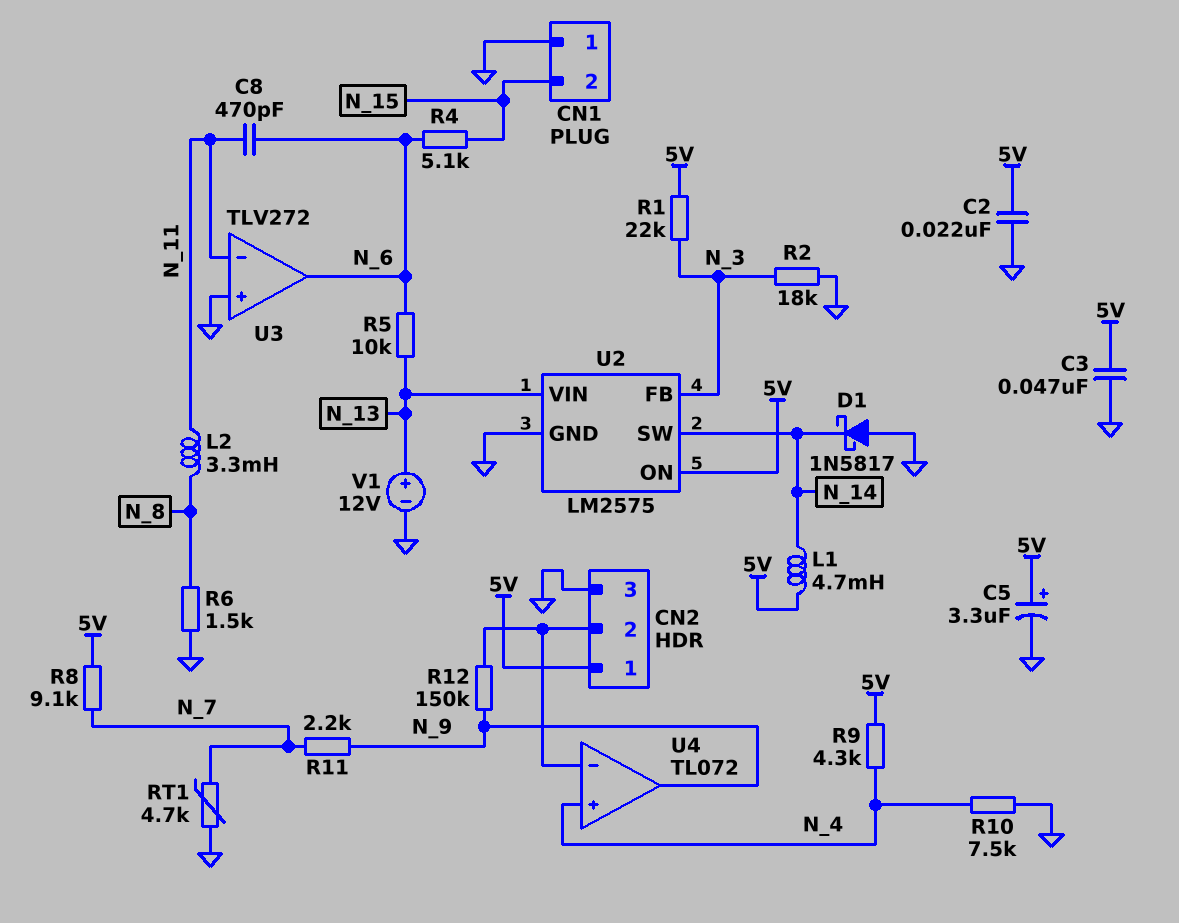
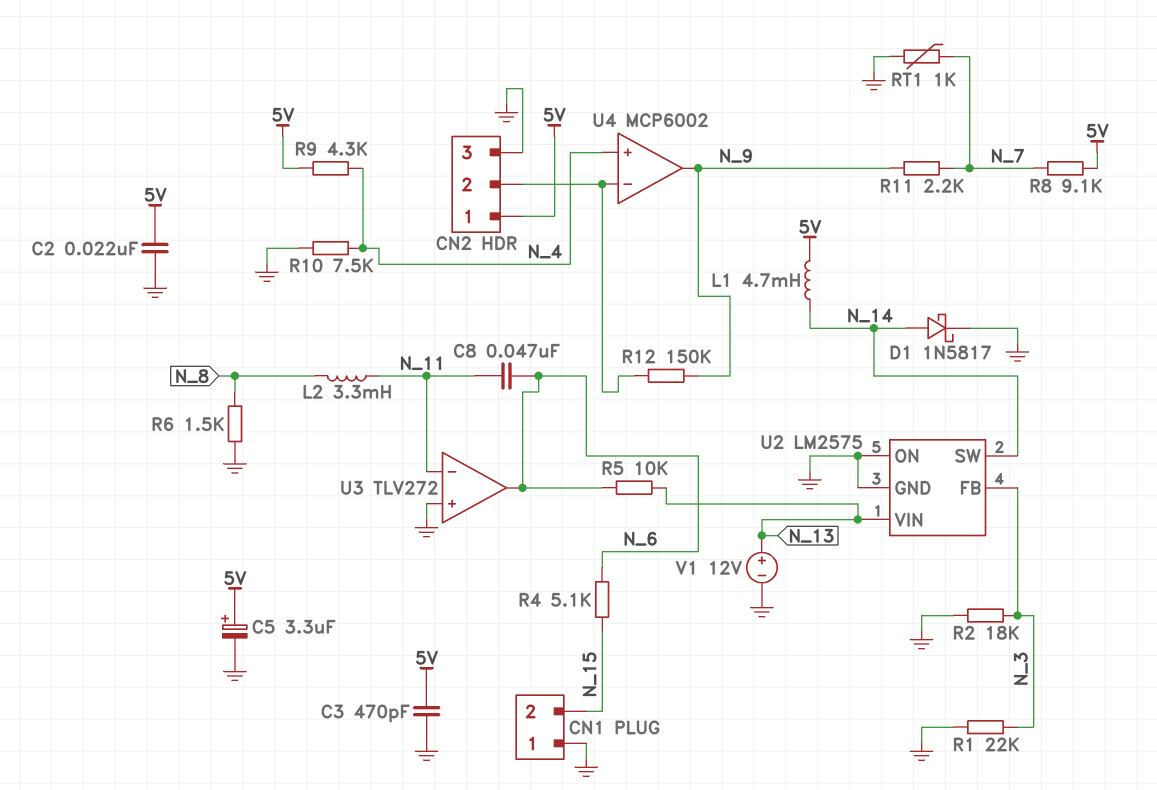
C3: 47nF (5V, GND) -> 470pF (5V, GND)
C8: 470pF (N_6, N_11) -> 47nF (N_6, N_11)
D1: schottky 1N5817 (A GND, K N_14) -> schottky 1N5817 (A N_14, K GND)
R1: 22k (5V, N_3) -> 22k (GND, N_3)
RT1: 4.7k (GND, N_7) -> 1k (GND, N_7)
U2 pin ON: 5V -> GND
U4: TL072 -> MCP6002

